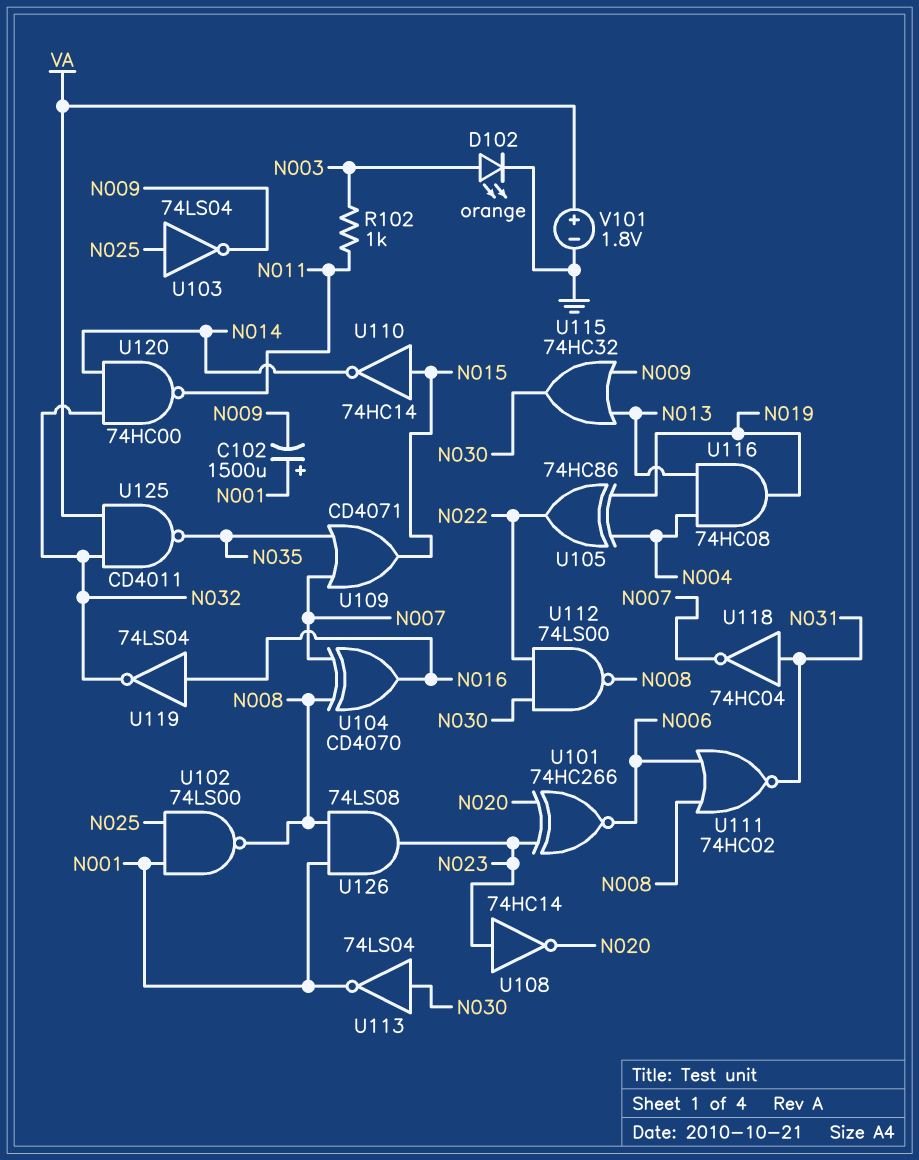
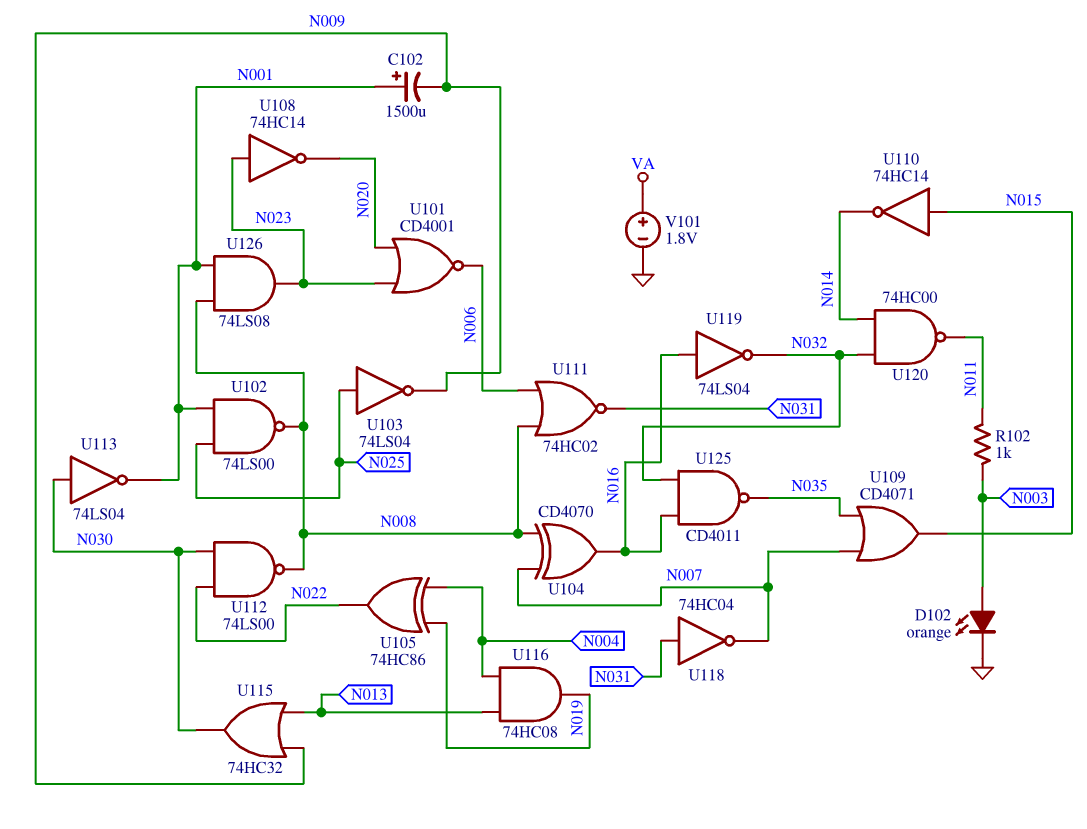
U101: XNOR 74HC266 (in N020, in N023, out N006) -> NOR CD4001 (in N020, in N023, out N006)
U125: NAND CD4011 (in N032, in VA, out N035) -> NAND CD4011 (in N016, in N032, out N035)

